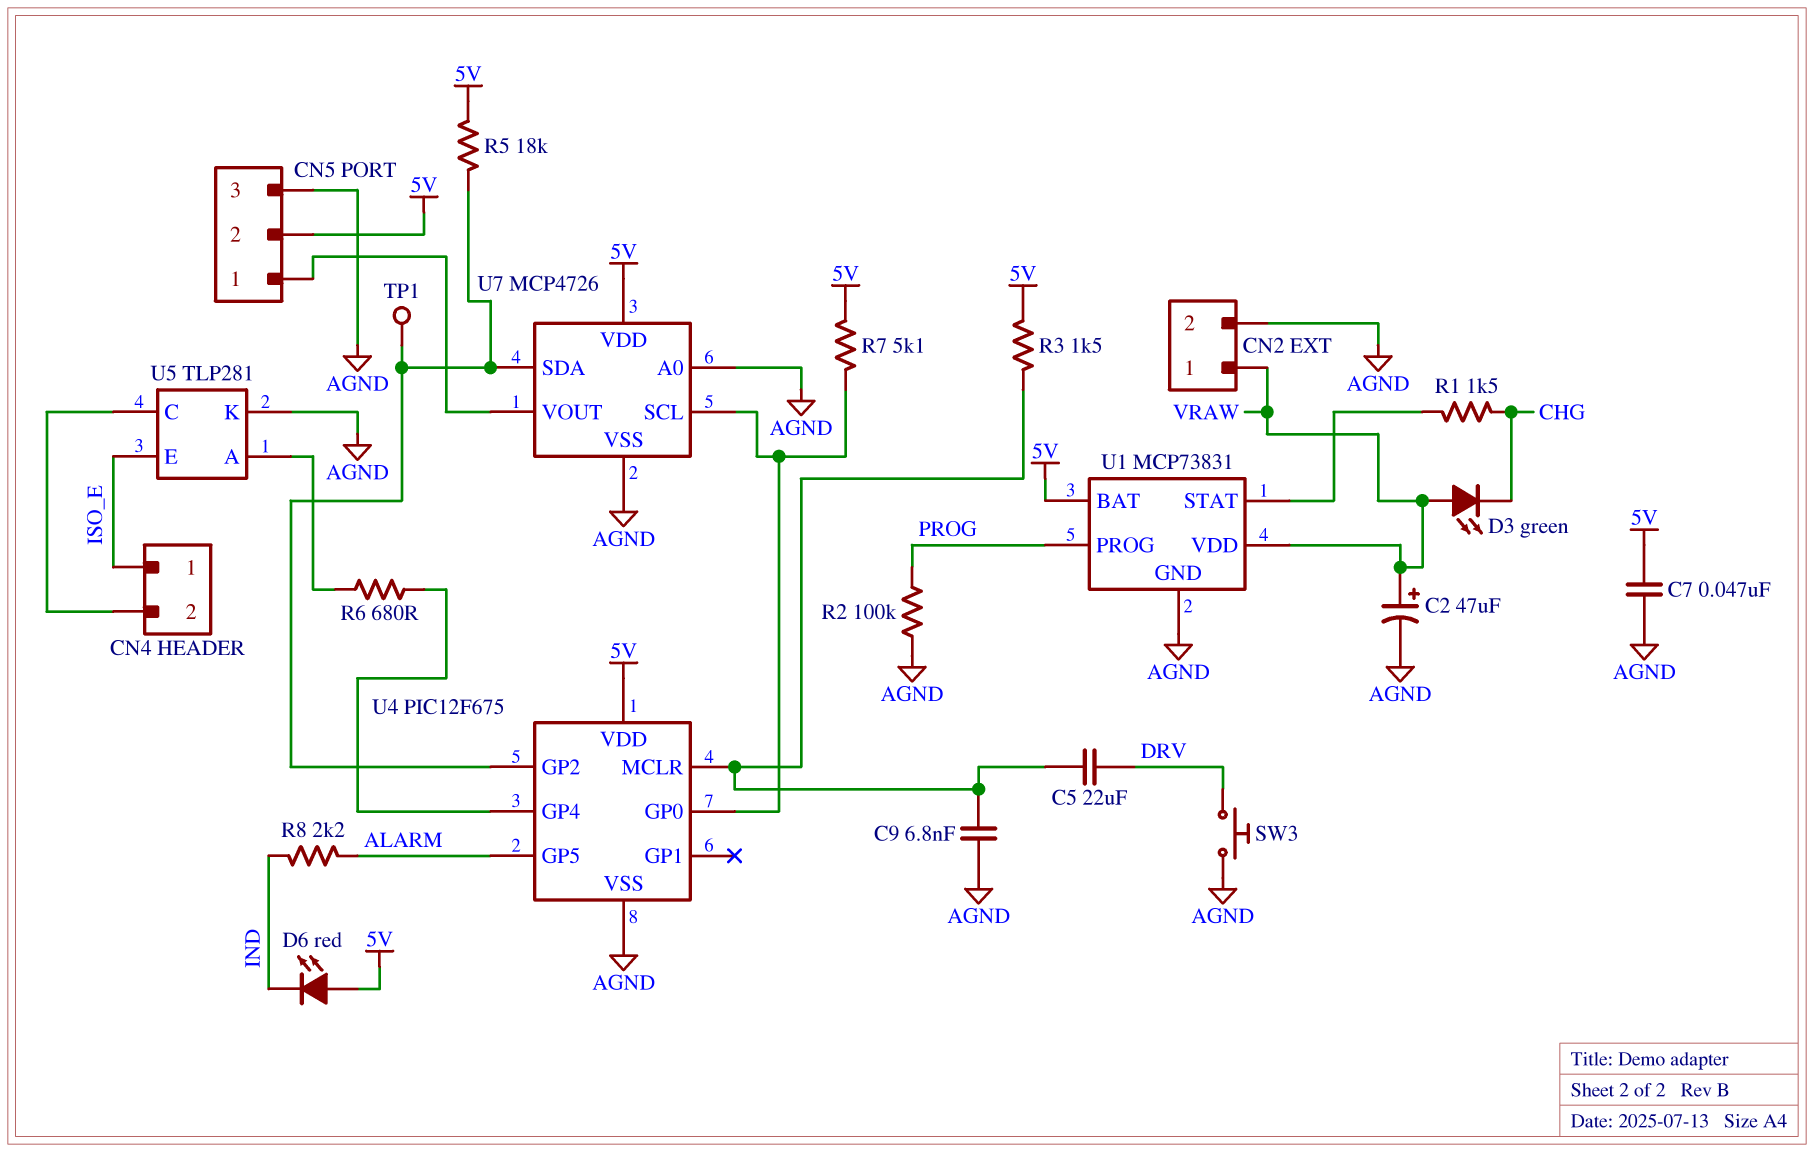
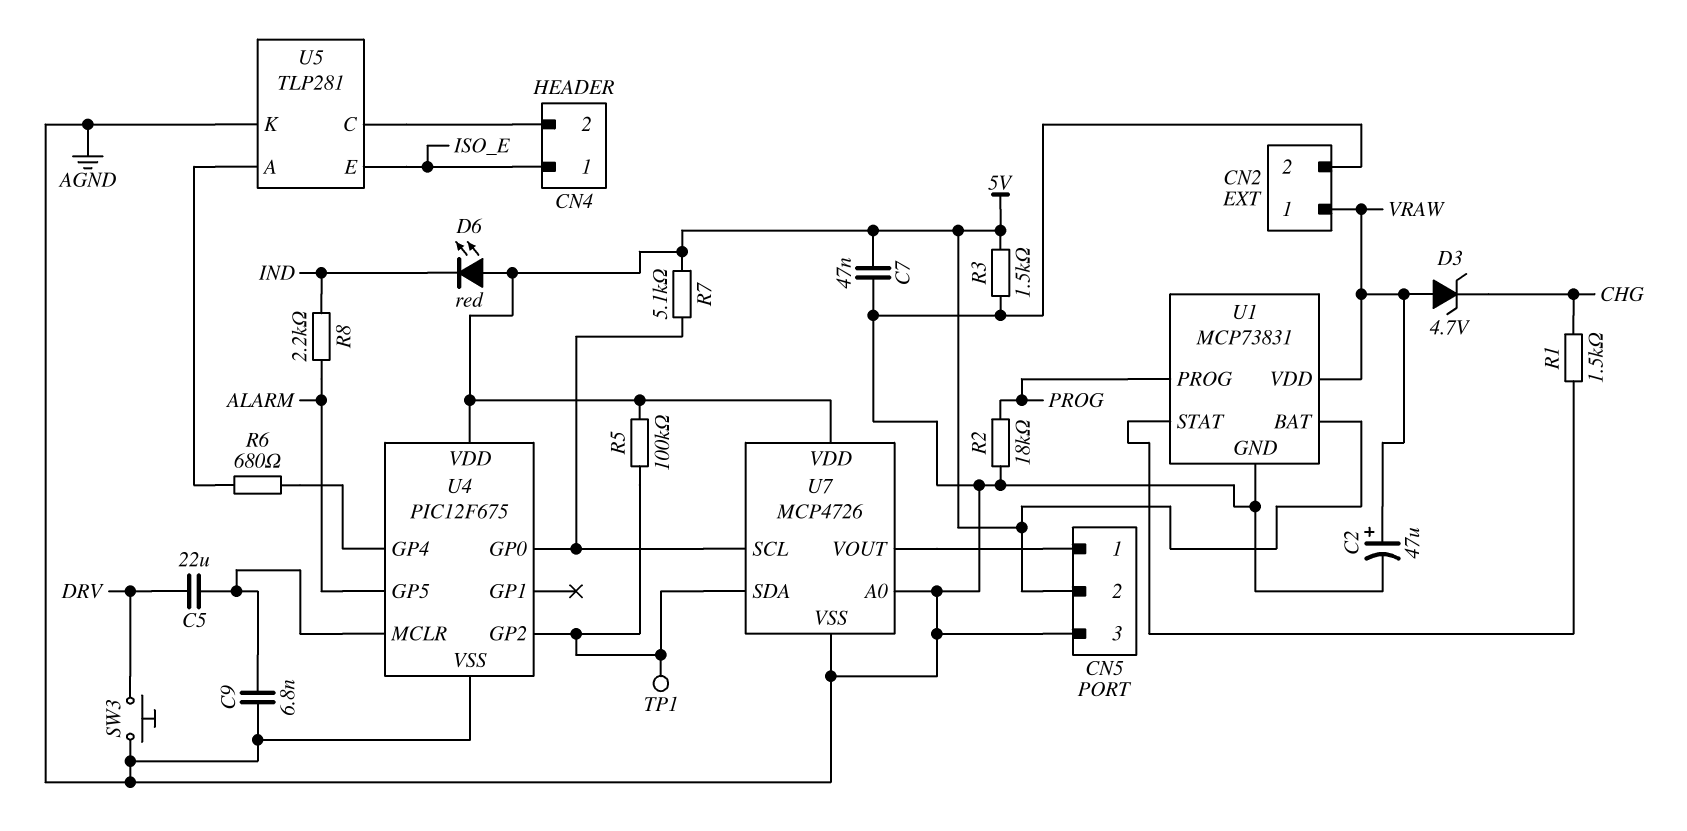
D3: LED green (A VRAW, K CHG) -> zener 4.7V (A VRAW, K CHG)
R2: 100k (AGND, PROG) -> 18k (AGND, PROG)
R3: 1.5k (5V, U4/MCLR) -> 1.5k (5V, AGND)
R5: 18k (5V, U4/GP2) -> 100k (5V, U4/GP2)

